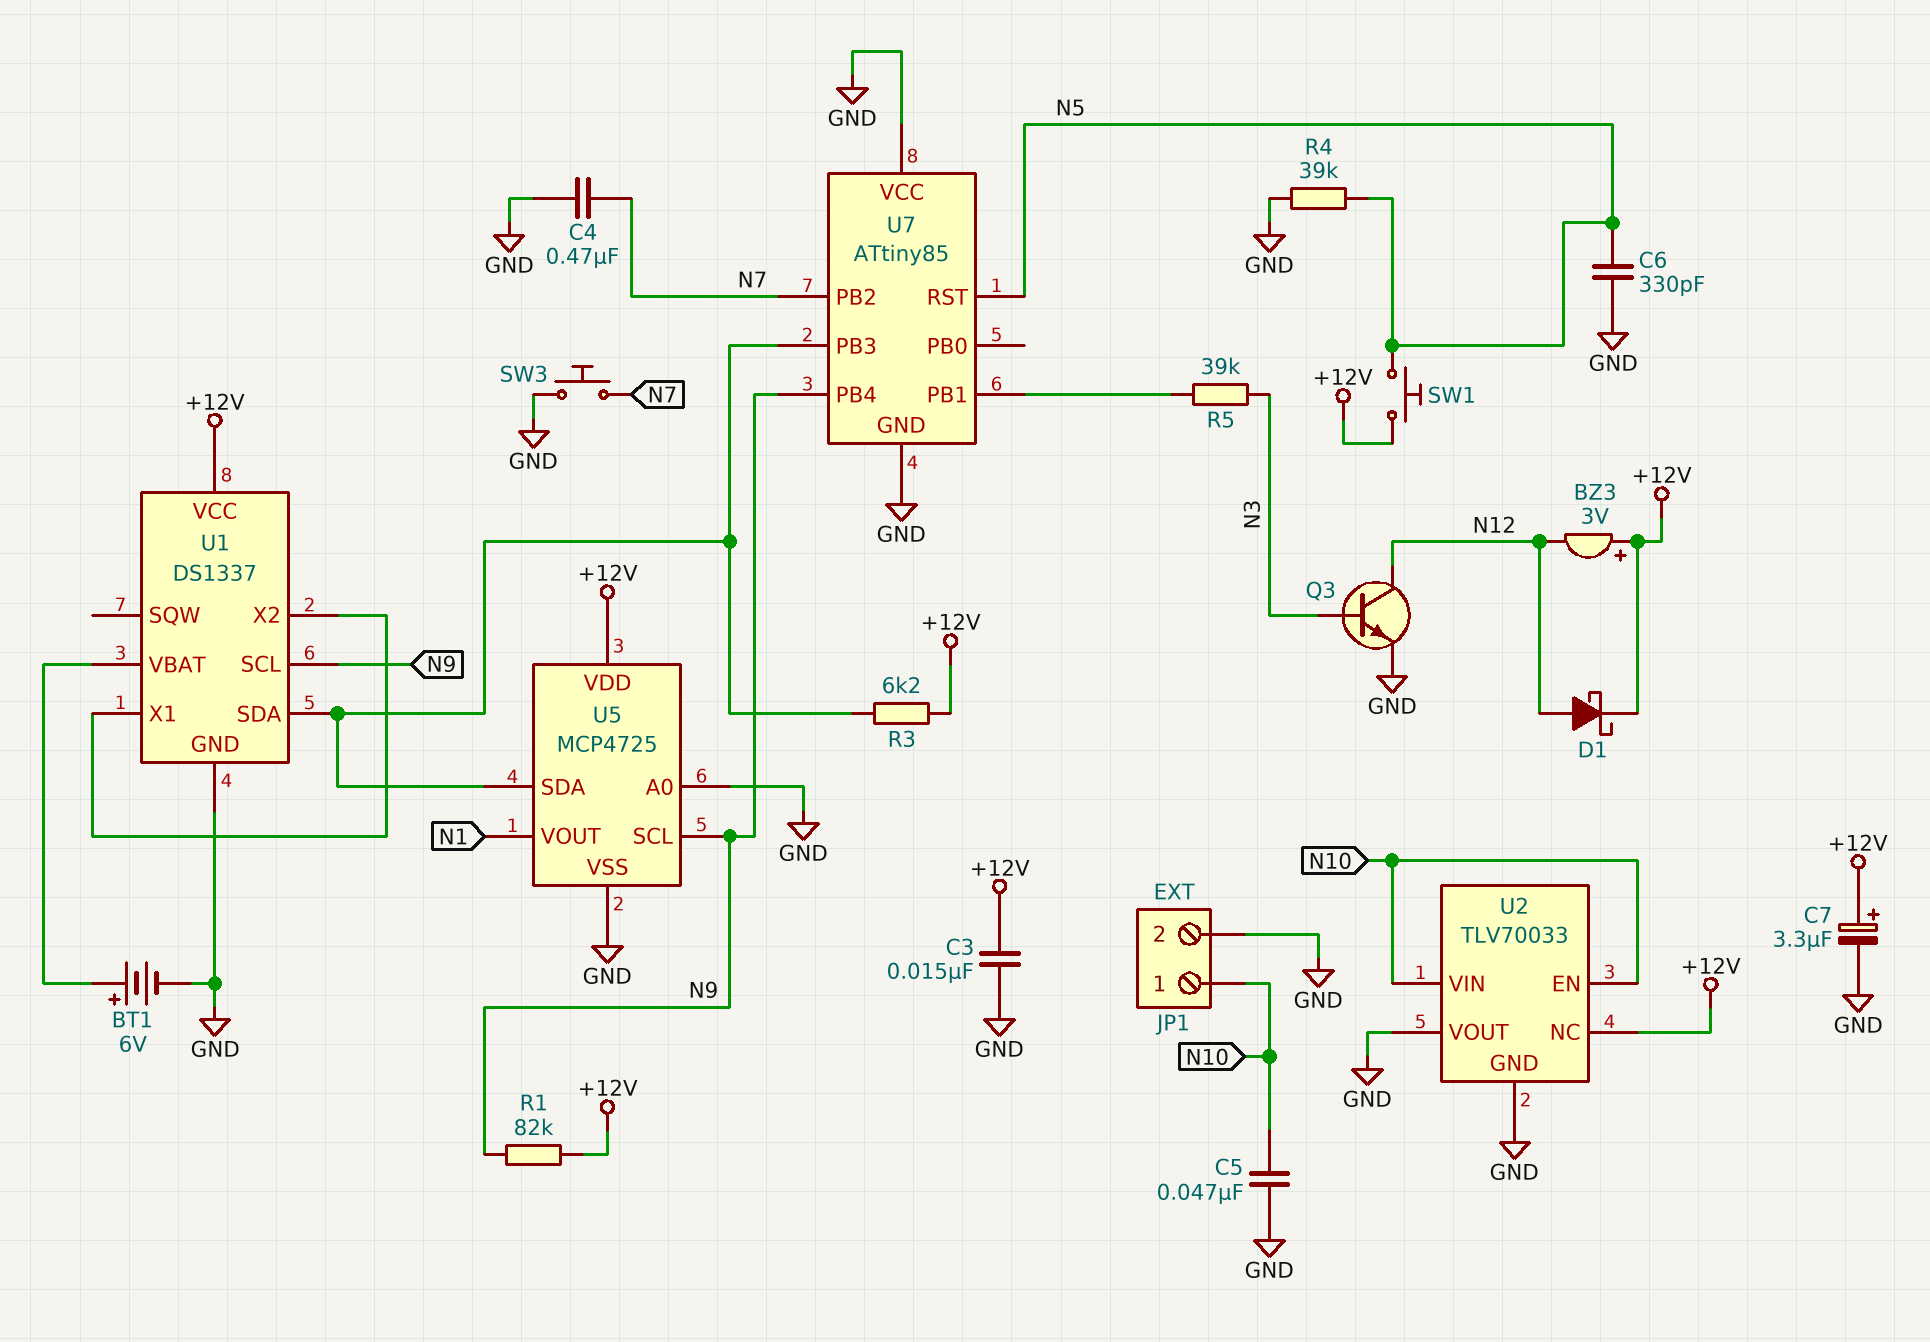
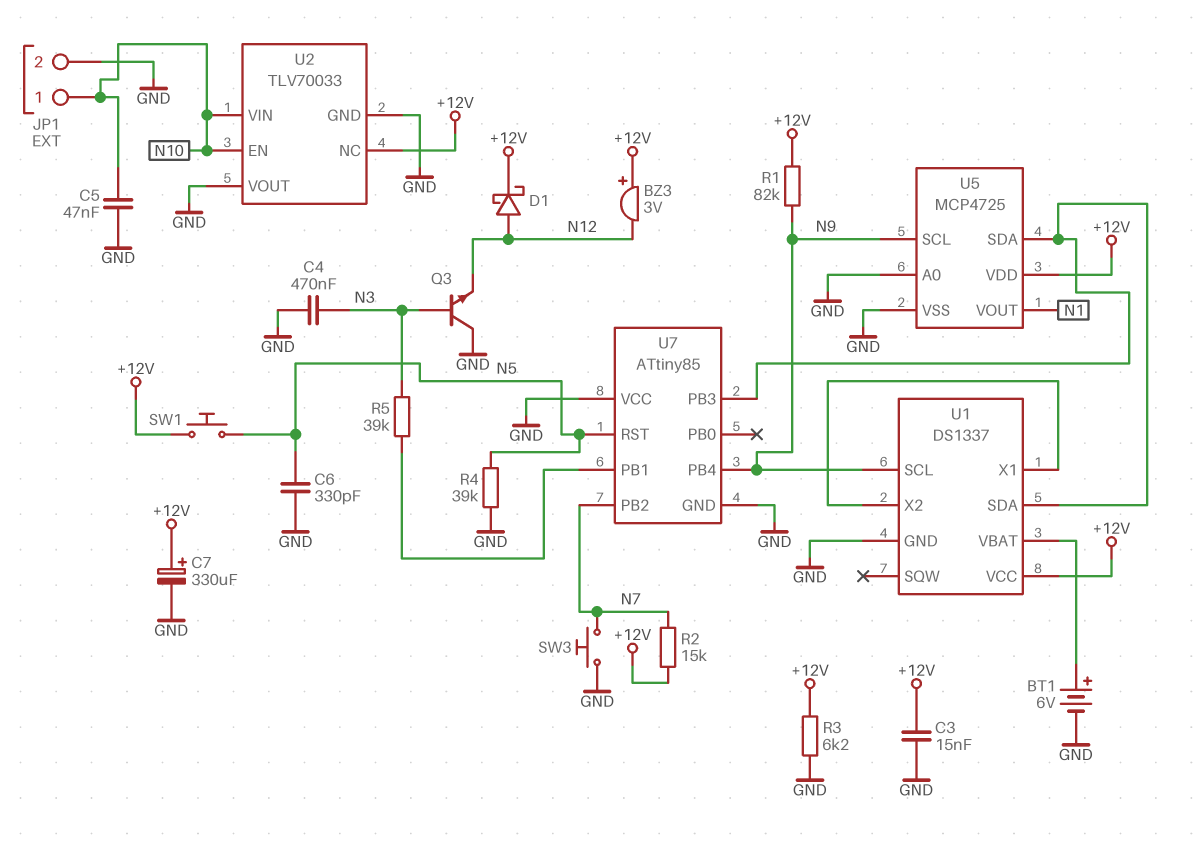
C4: 470nF (GND, N7) -> 470nF (GND, N3)
C7: 3.3uF (plus +12V, minus GND) -> 330uF (plus +12V, minus GND)
Q3: NPN (B N3, C N12, E GND) -> NPN (B N3, C GND, E N12)
R2: none -> 15k (+12V, N7)
R3: 6.2k (+12V, U1/SDA) -> 6.2k (+12V, GND)

